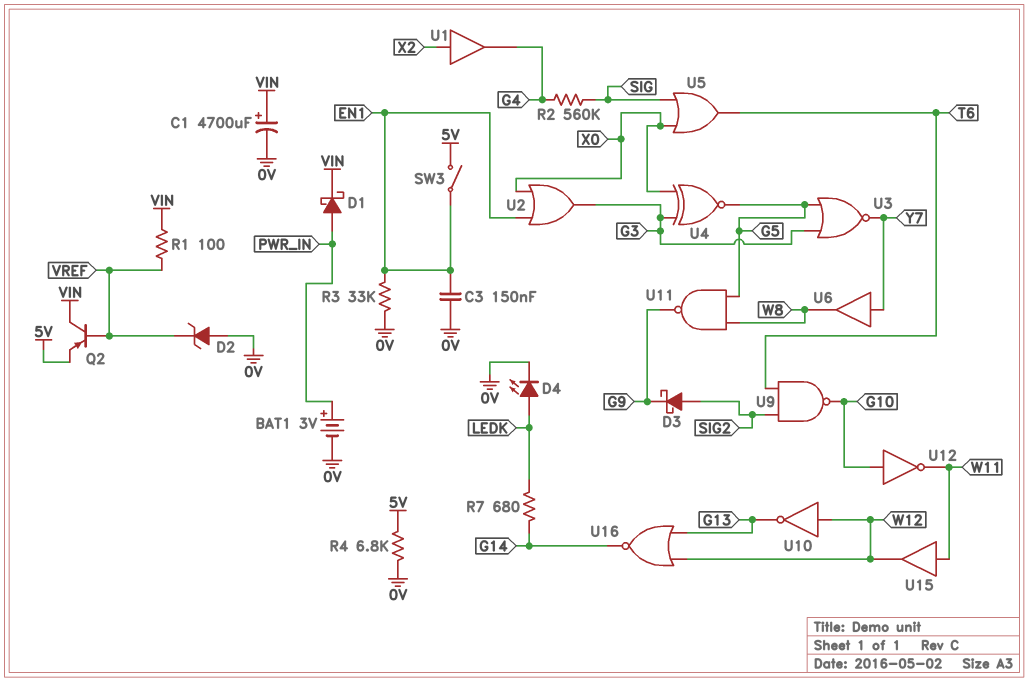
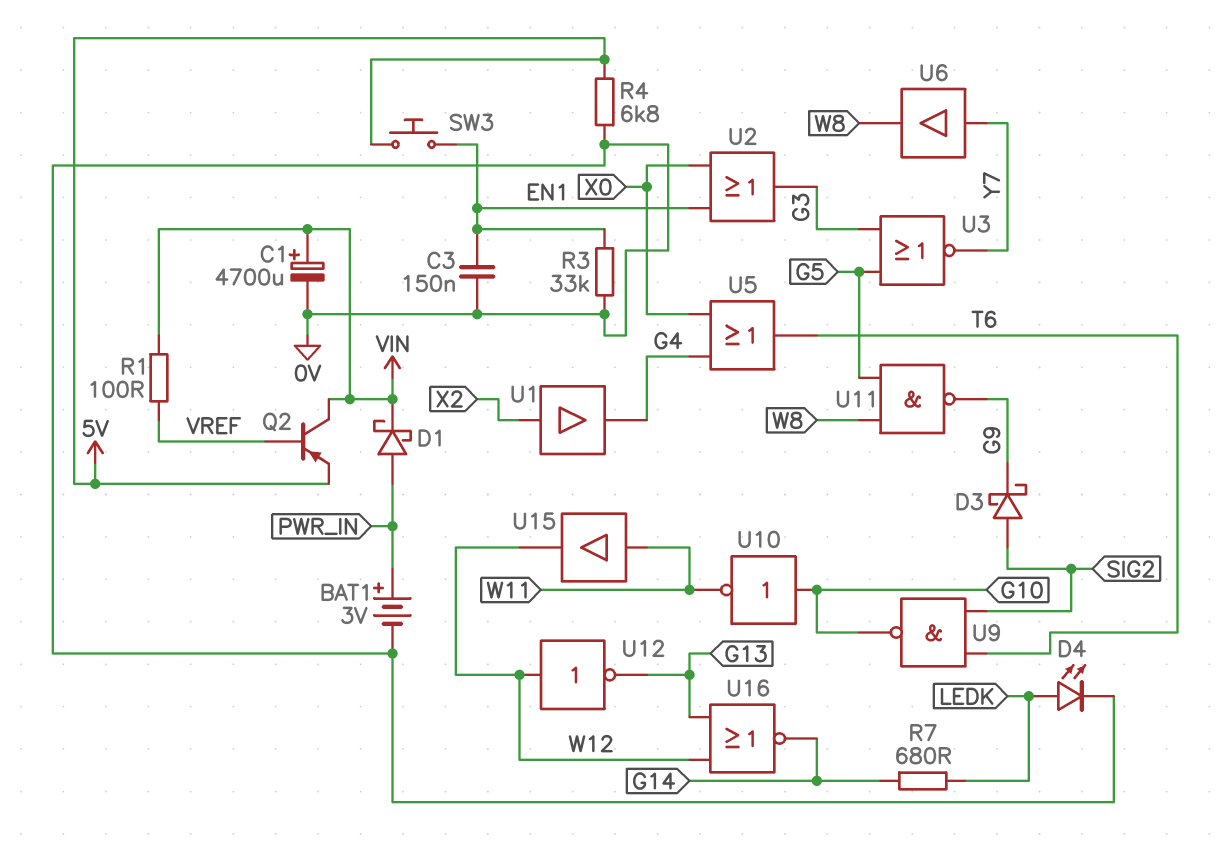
D2: zener (A 0V, K VREF) -> none
R2: 560k (G4, SIG) -> none
SW3: switch (5V, EN1) -> button (5V, EN1)
U4: XNOR (in G3, in X0, out G5) -> none
U5: OR (in SIG, in X0, out T6) -> OR (in G4, in X0, out T6)
U10: NOT (in W12, out G13) -> NOT (in G10, out W11)
U12: NOT (in G10, out W11) -> NOT (in W12, out G13)

